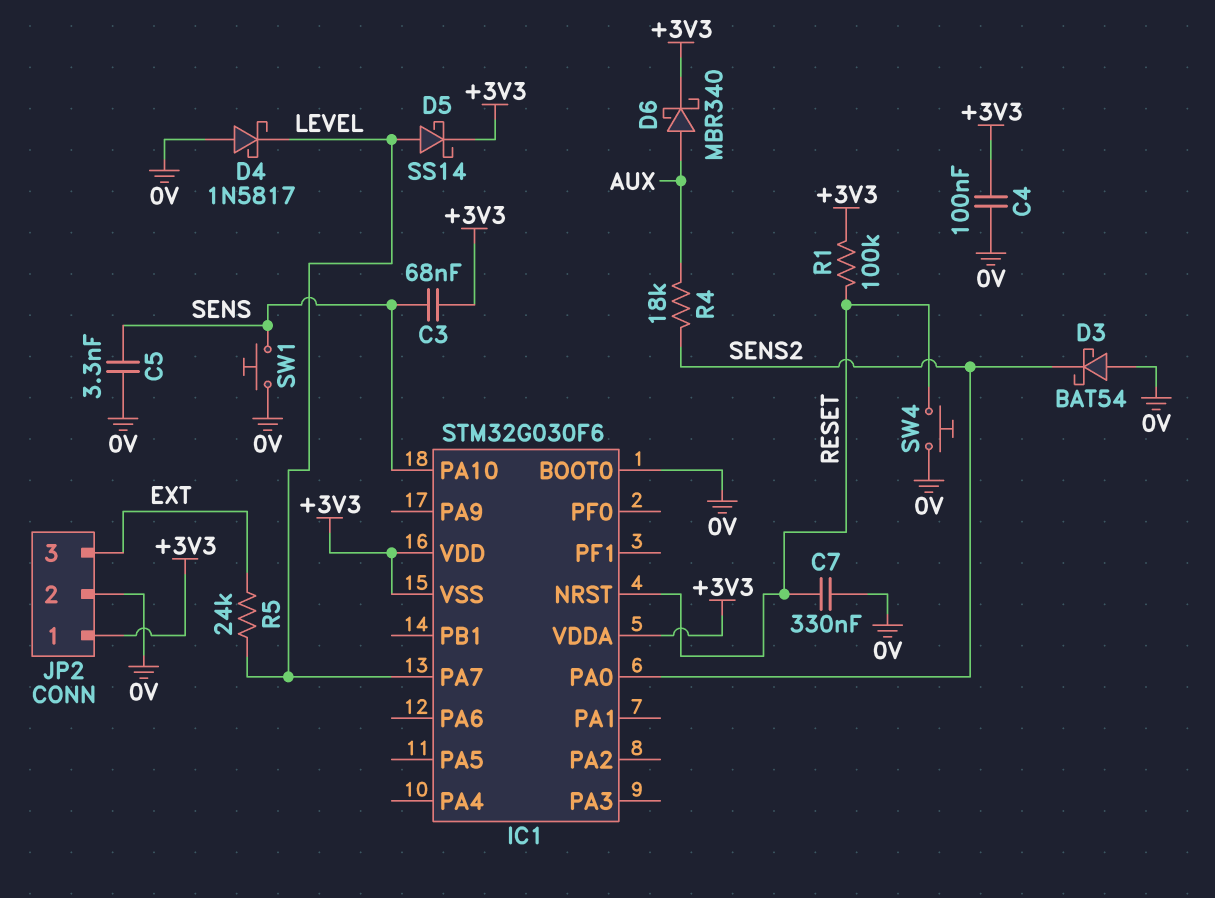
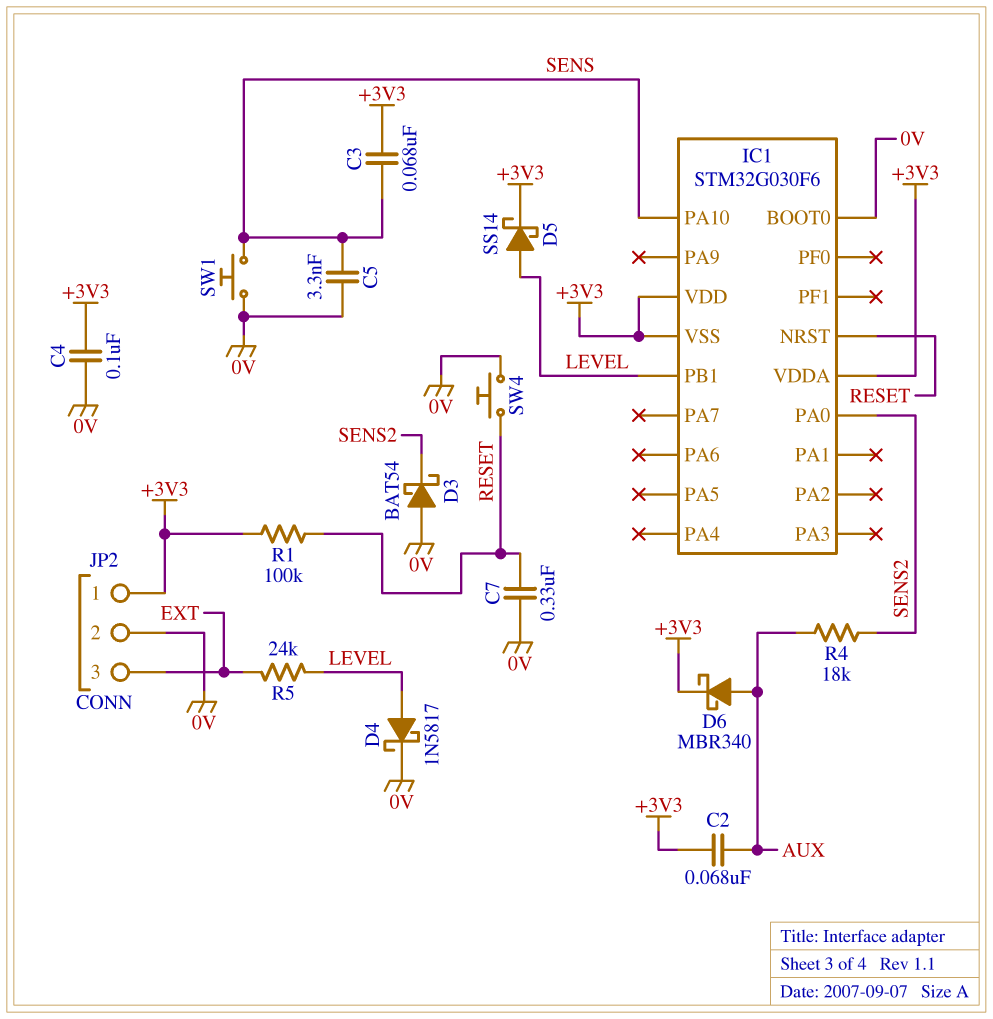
C2: none -> 68nF (+3V3, AUX)
D4: schottky 1N5817 (A 0V, K LEVEL) -> schottky 1N5817 (A LEVEL, K 0V)
IC1 pin PA7: LEVEL -> none
IC1 pin PB1: none -> LEVEL

